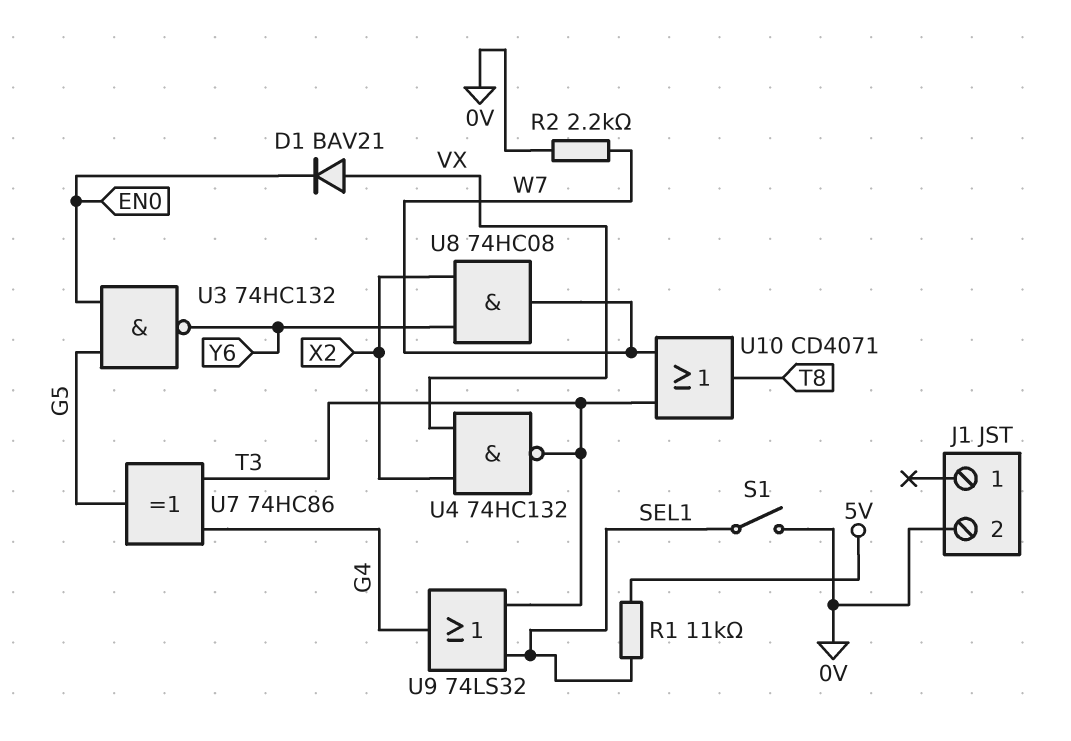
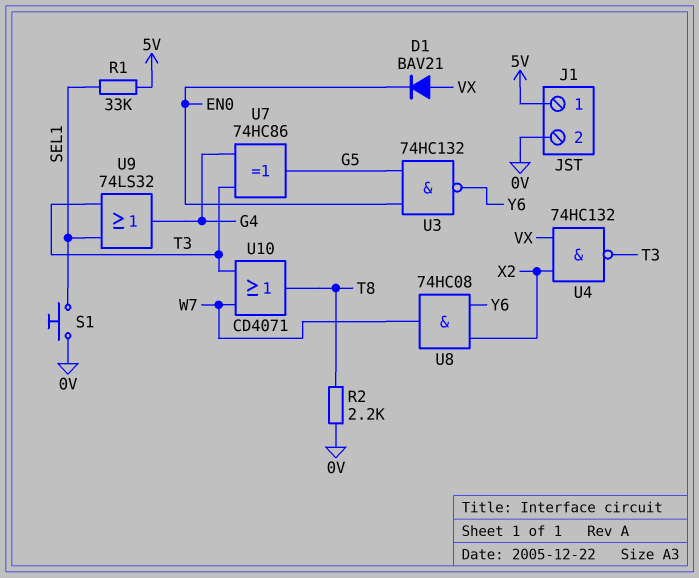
J1 pin 1: none -> 5V
R1: 11k (5V, SEL1) -> 33k (5V, SEL1)
R2: 2.2k (0V, W7) -> 2.2k (0V, T8)
S1: switch (0V, SEL1) -> button (0V, SEL1)

